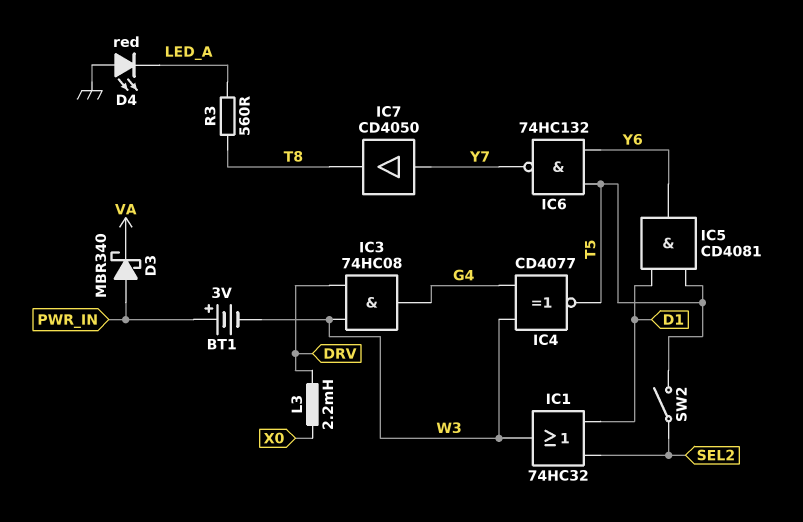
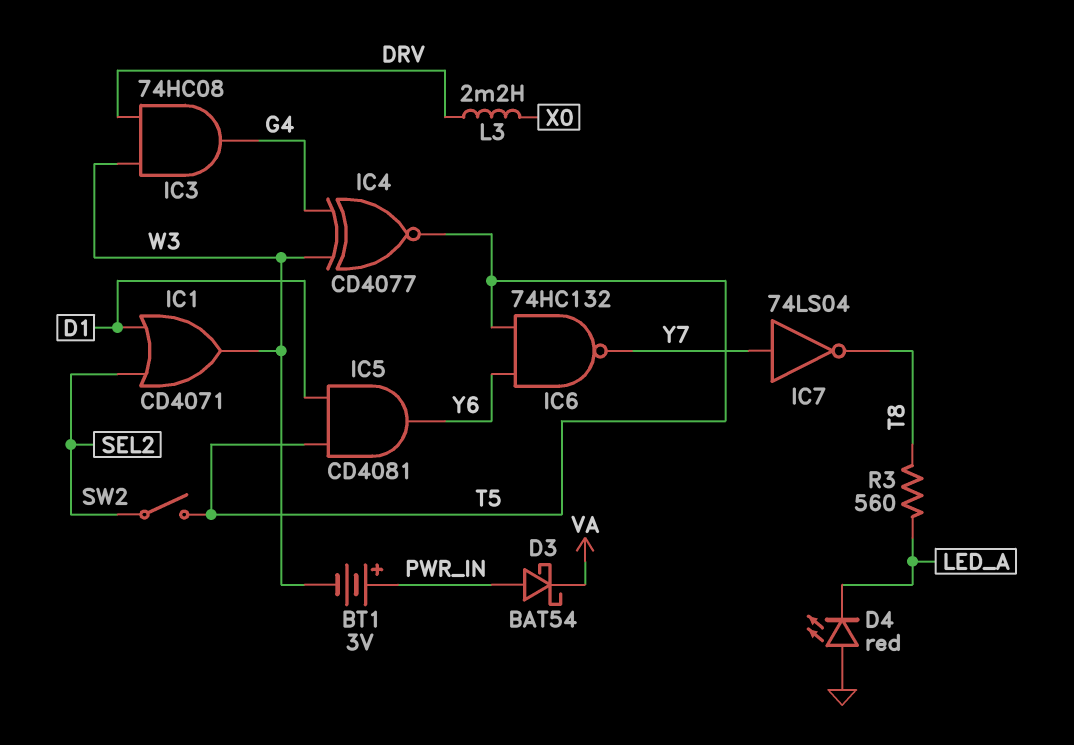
D3: schottky MBR340 (A PWR_IN, K VA) -> schottky BAT54 (A PWR_IN, K VA)
IC1: OR 74HC32 (in D1, in SEL2, out W3) -> OR CD4071 (in D1, in SEL2, out W3)
IC7: buffer CD4050 (in Y7, out T8) -> NOT 74LS04 (in Y7, out T8)

